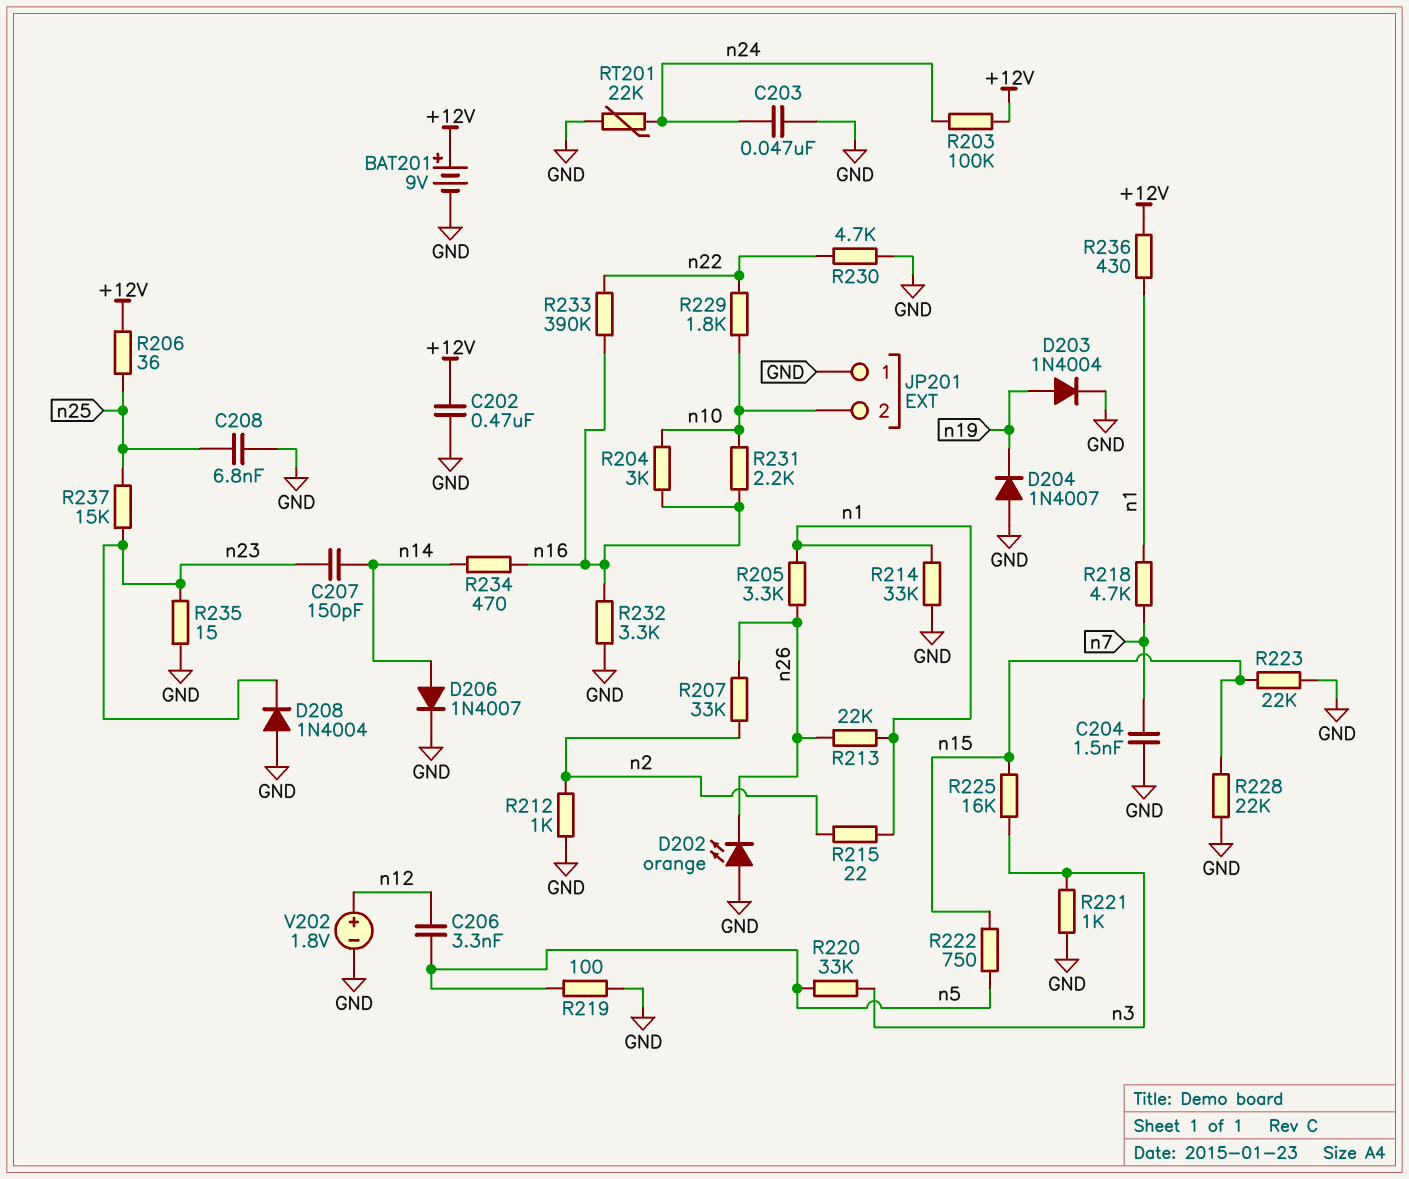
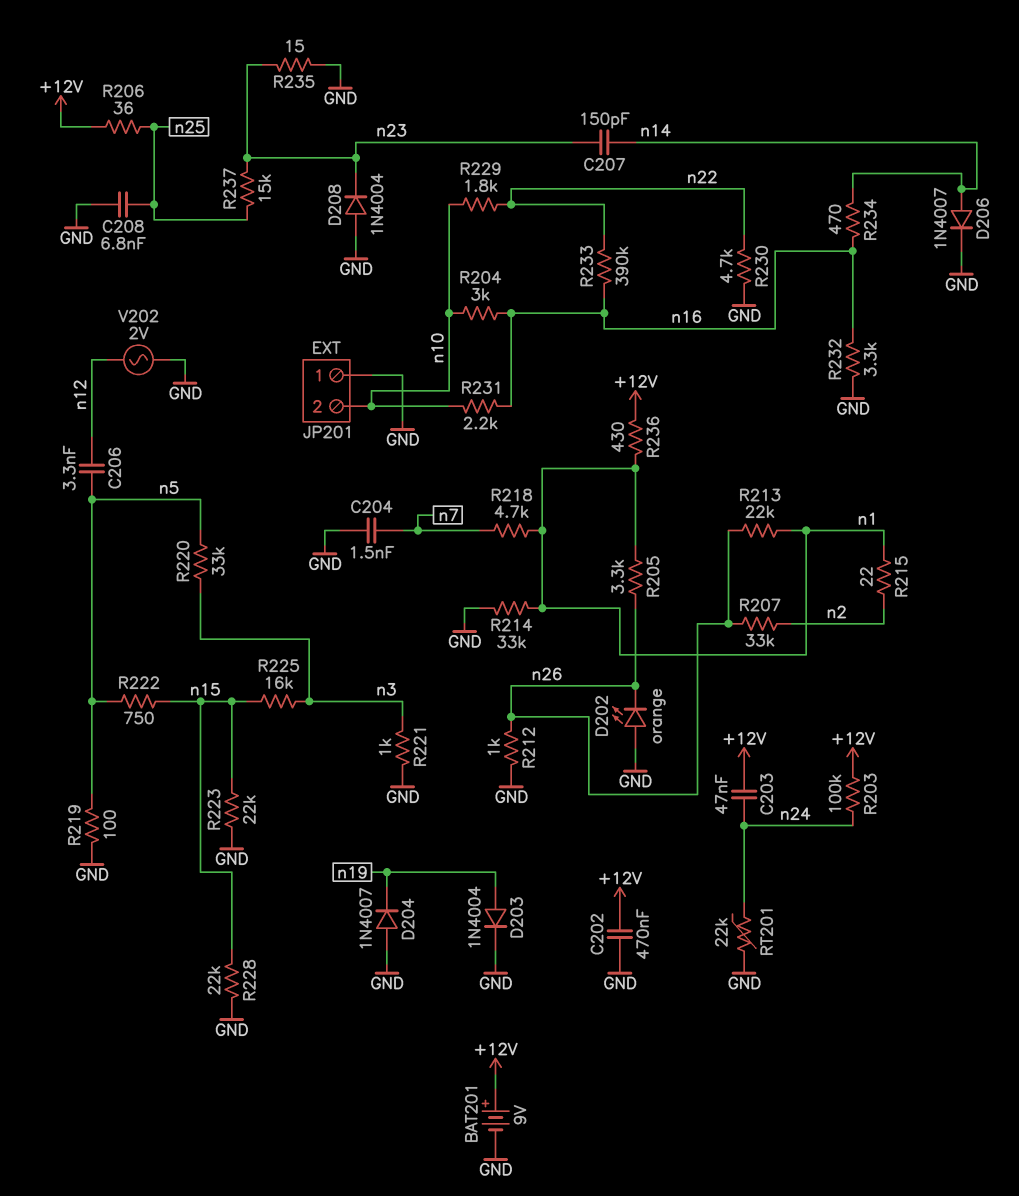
C203: 47nF (GND, n24) -> 47nF (+12V, n24)
R212: 1k (GND, n2) -> 1k (GND, n26)
V202: 1.8V (plus n12, minus GND) -> AC 2V (GND, n12)

